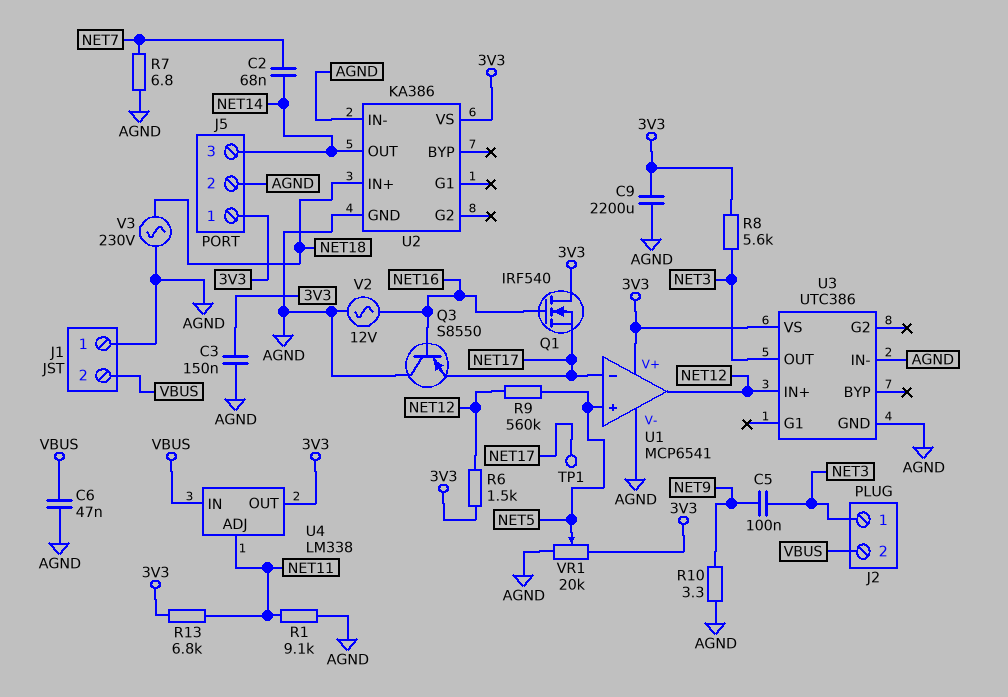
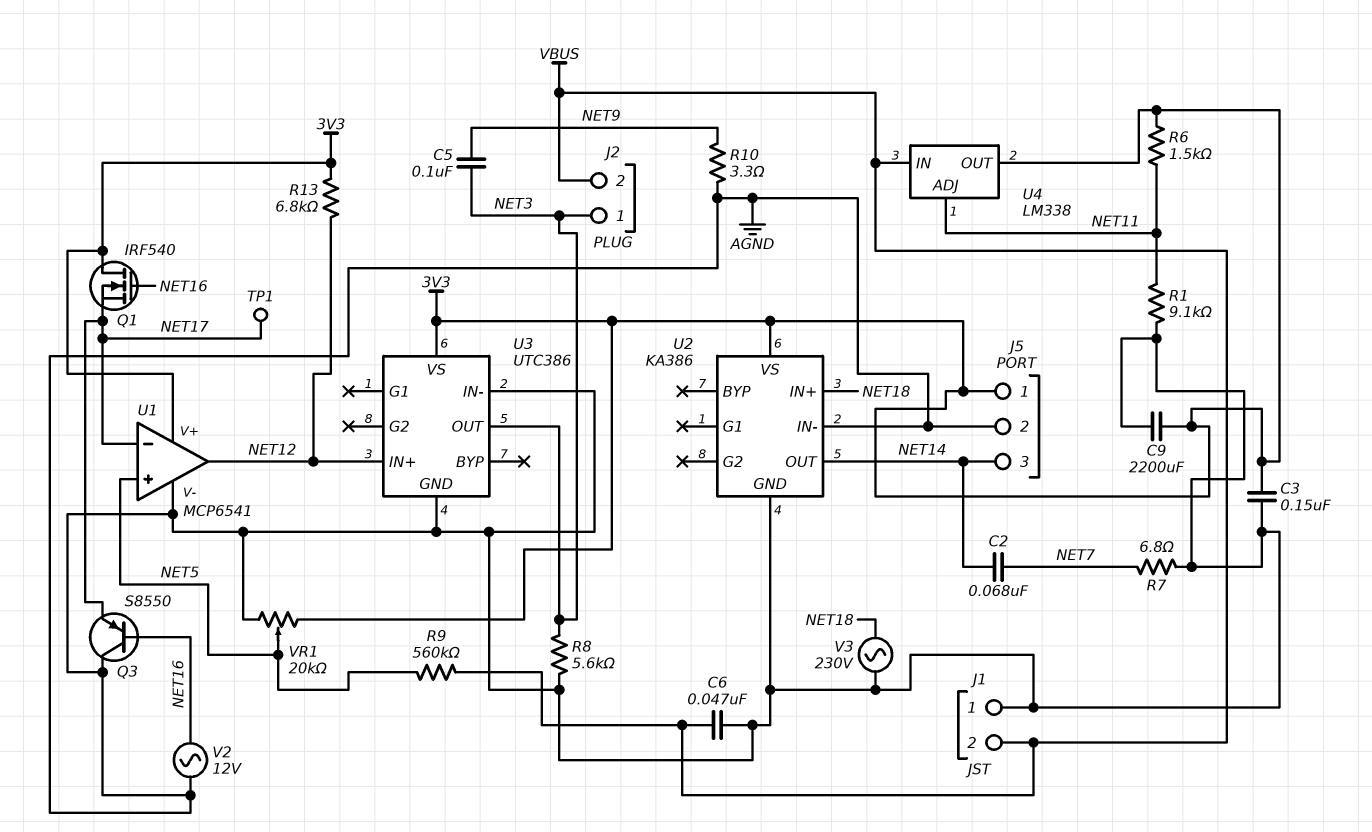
R6: 1.5k (3V3, NET12) -> 1.5k (3V3, NET11)
R8: 5.6k (3V3, NET3) -> 5.6k (AGND, NET3)
R9: 560k (NET5, NET12) -> 560k (NET5, VBUS)
R13: 6.8k (3V3, NET11) -> 6.8k (3V3, NET12)

